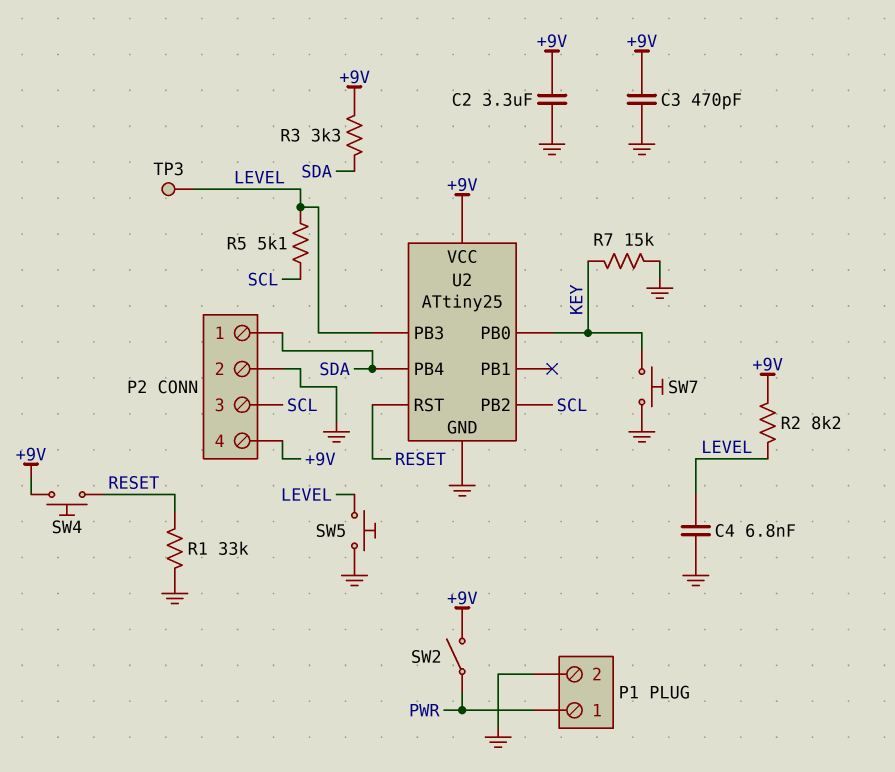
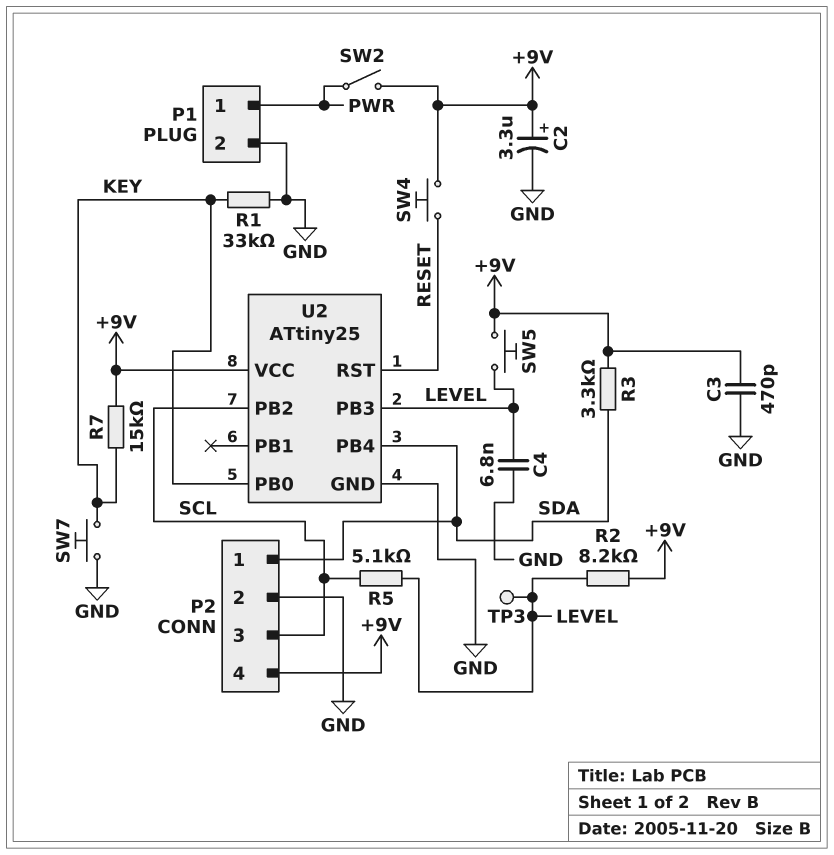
C2: 3.3uF (+9V, GND) -> 3.3uF (plus +9V, minus GND)
R1: 33k (GND, RESET) -> 33k (GND, KEY)
R7: 15k (GND, KEY) -> 15k (+9V, KEY)
SW5: button (GND, LEVEL) -> button (+9V, LEVEL)

